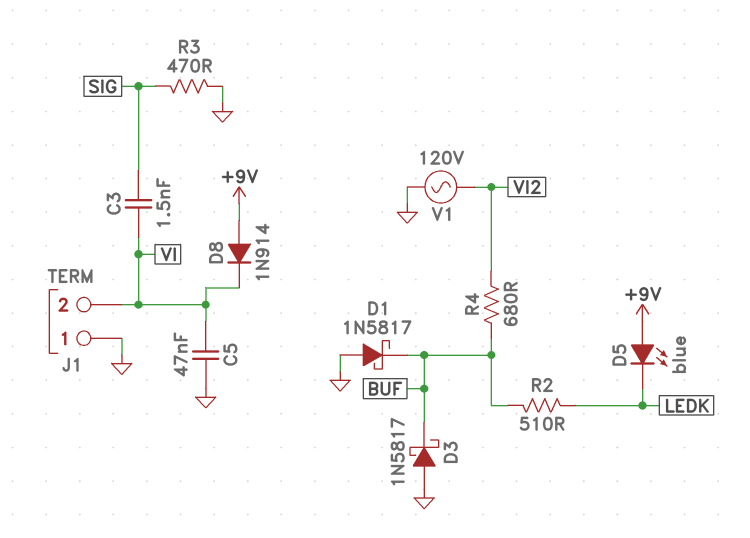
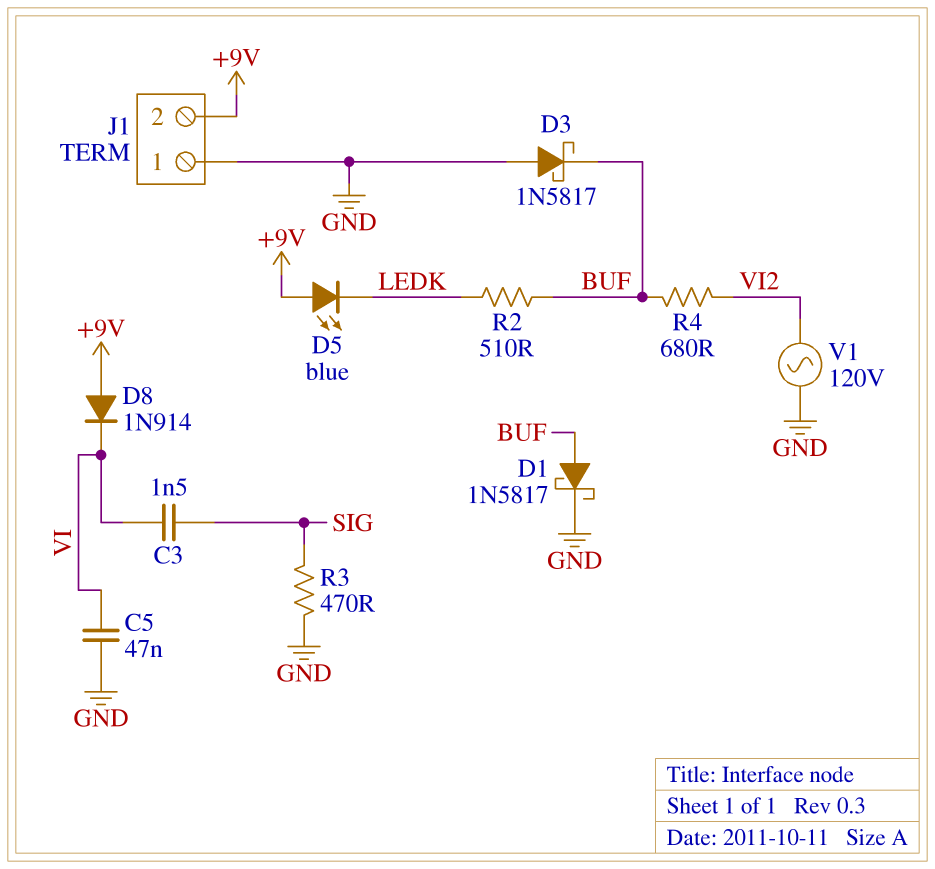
D1: schottky 1N5817 (A GND, K BUF) -> schottky 1N5817 (A BUF, K GND)
J1 pin 2: VI -> +9V

